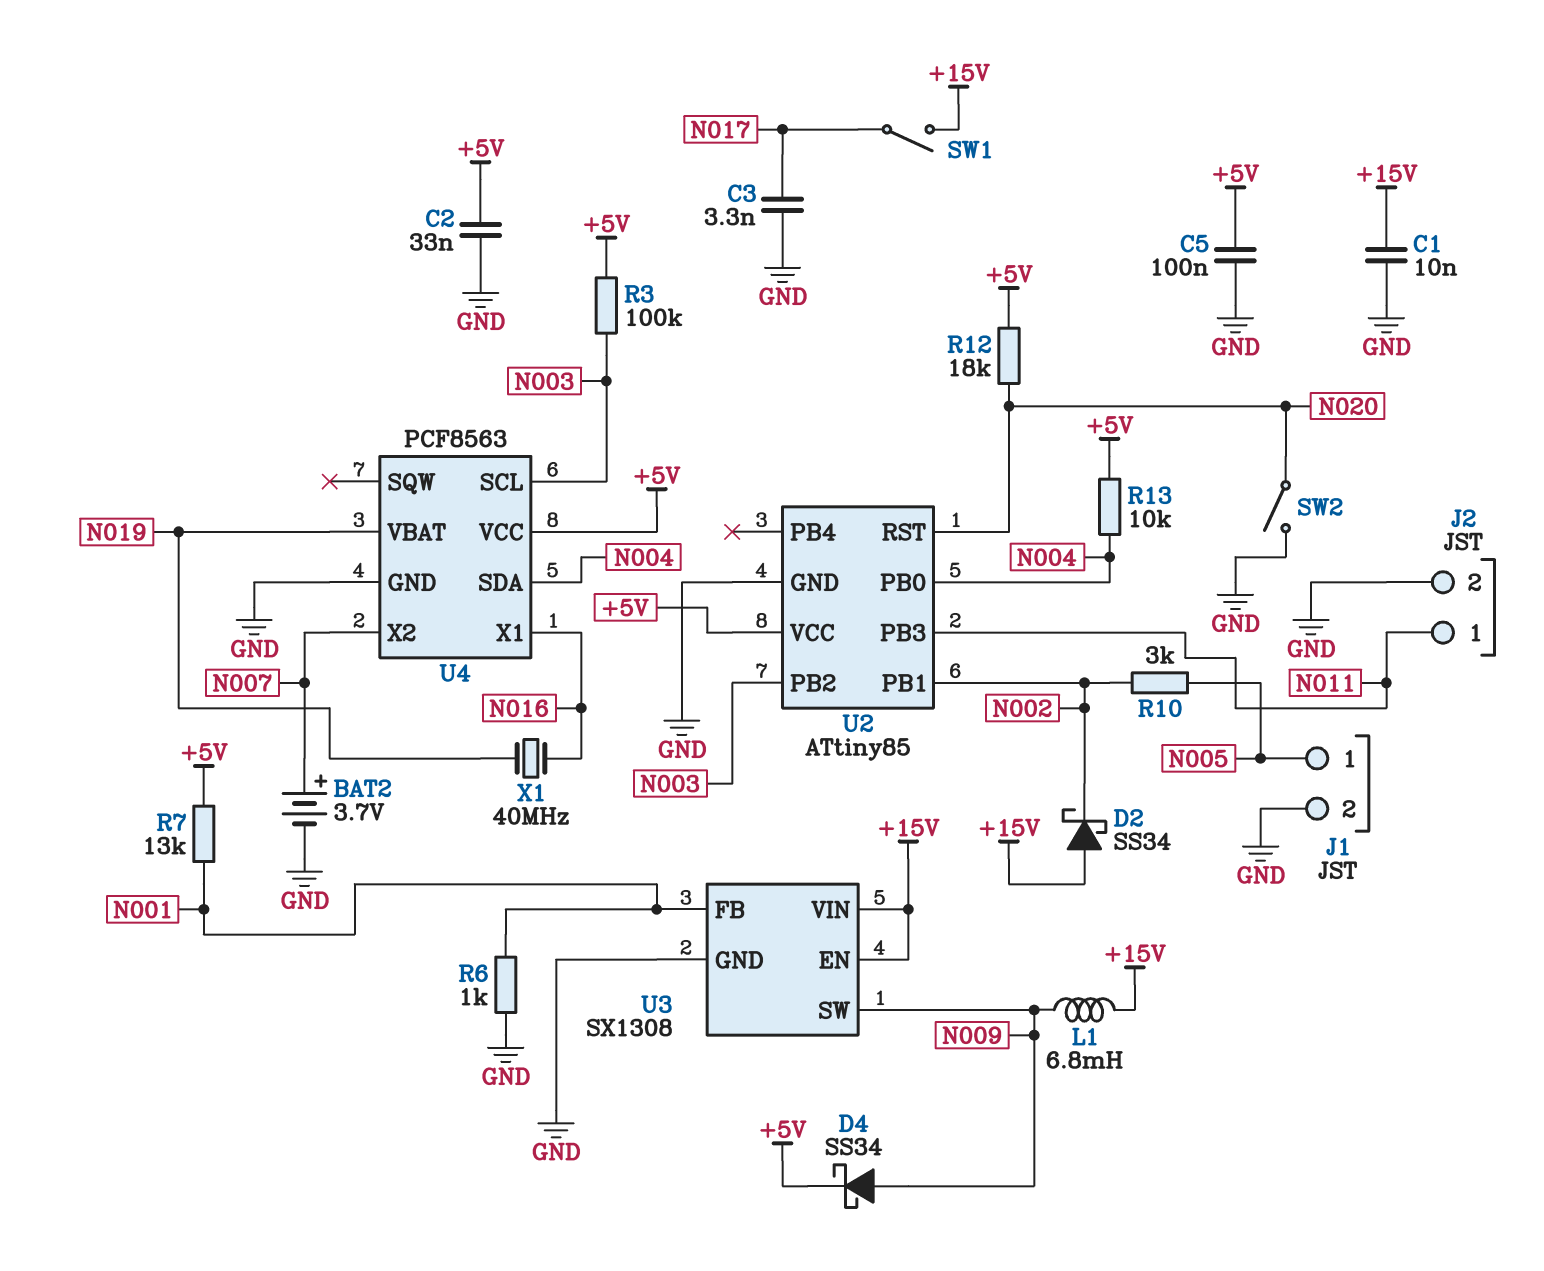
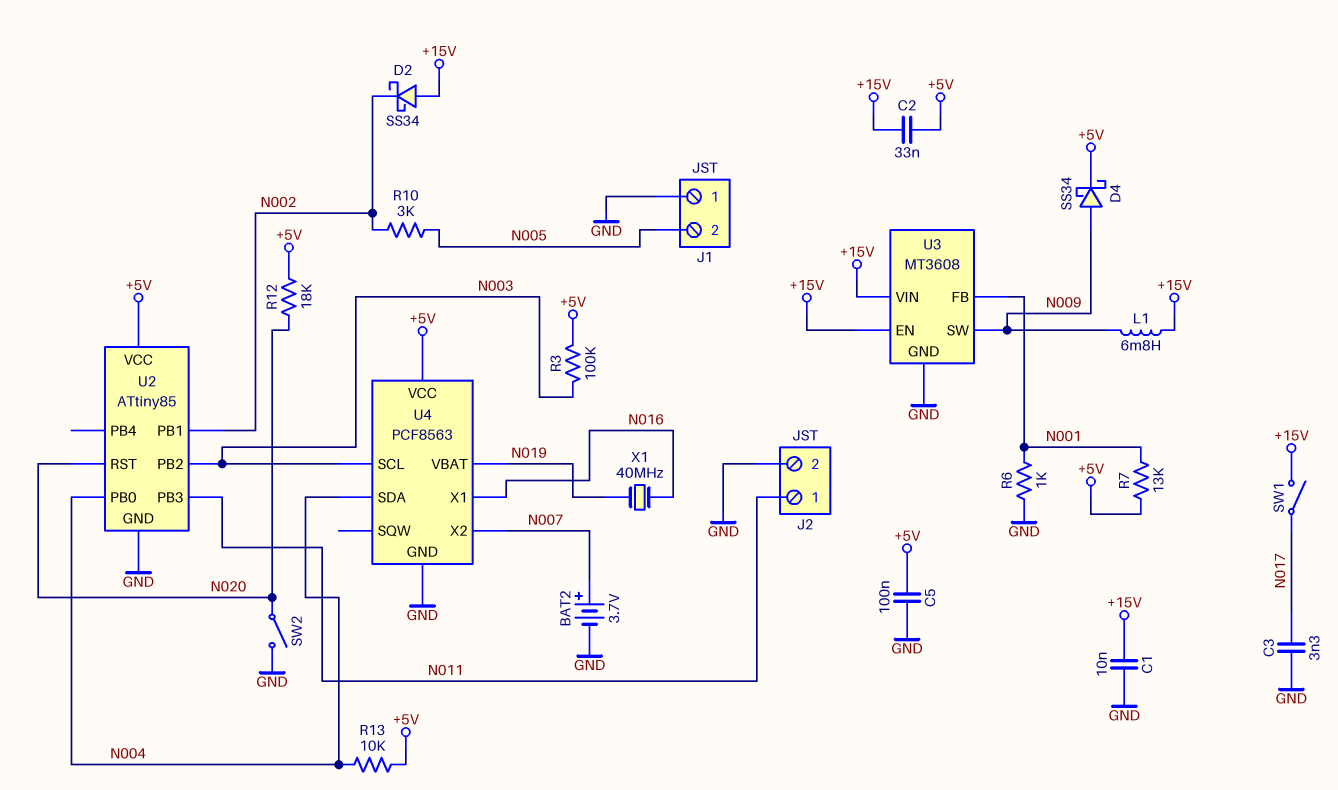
C2: 33nF (+5V, GND) -> 33nF (+5V, +15V)
J1 pin 1: N005 -> GND
J1 pin 2: GND -> N005
U3: SX1308 -> MT3608

